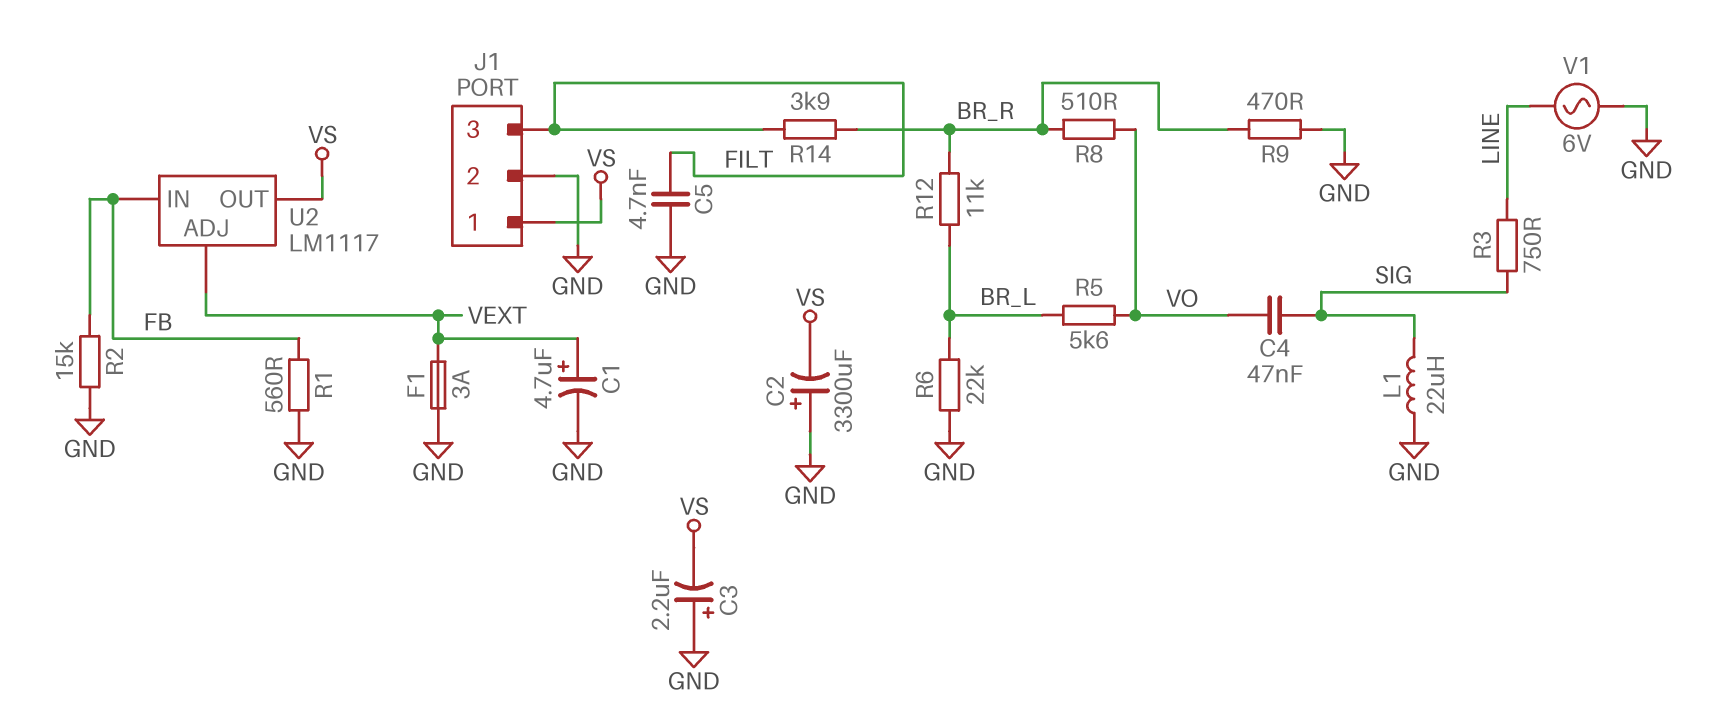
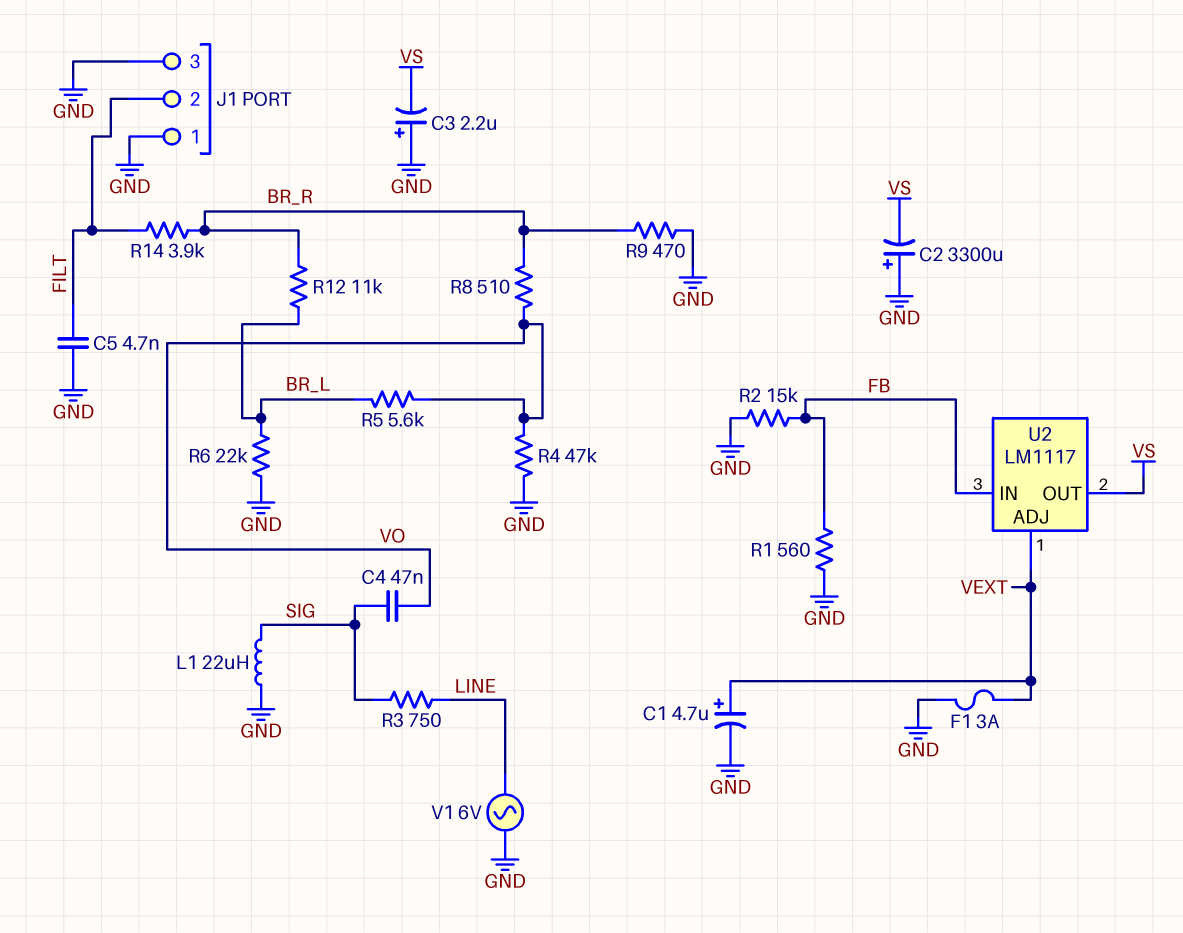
J1 pin 1: VS -> GND
J1 pin 2: GND -> FILT
J1 pin 3: FILT -> GND
R4: none -> 47k (GND, VO)

